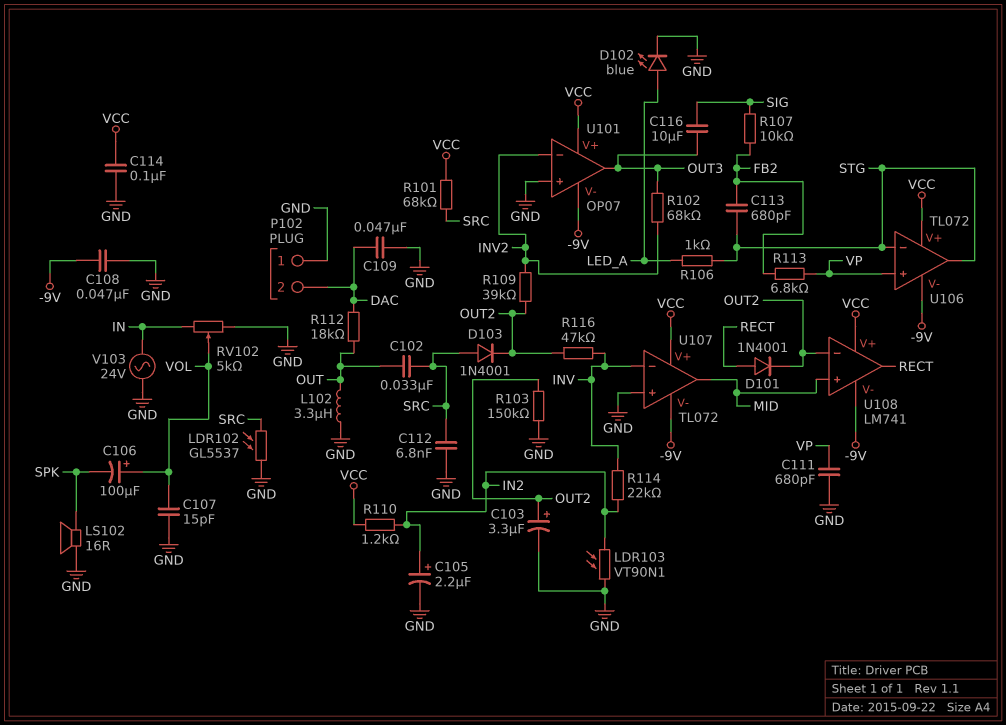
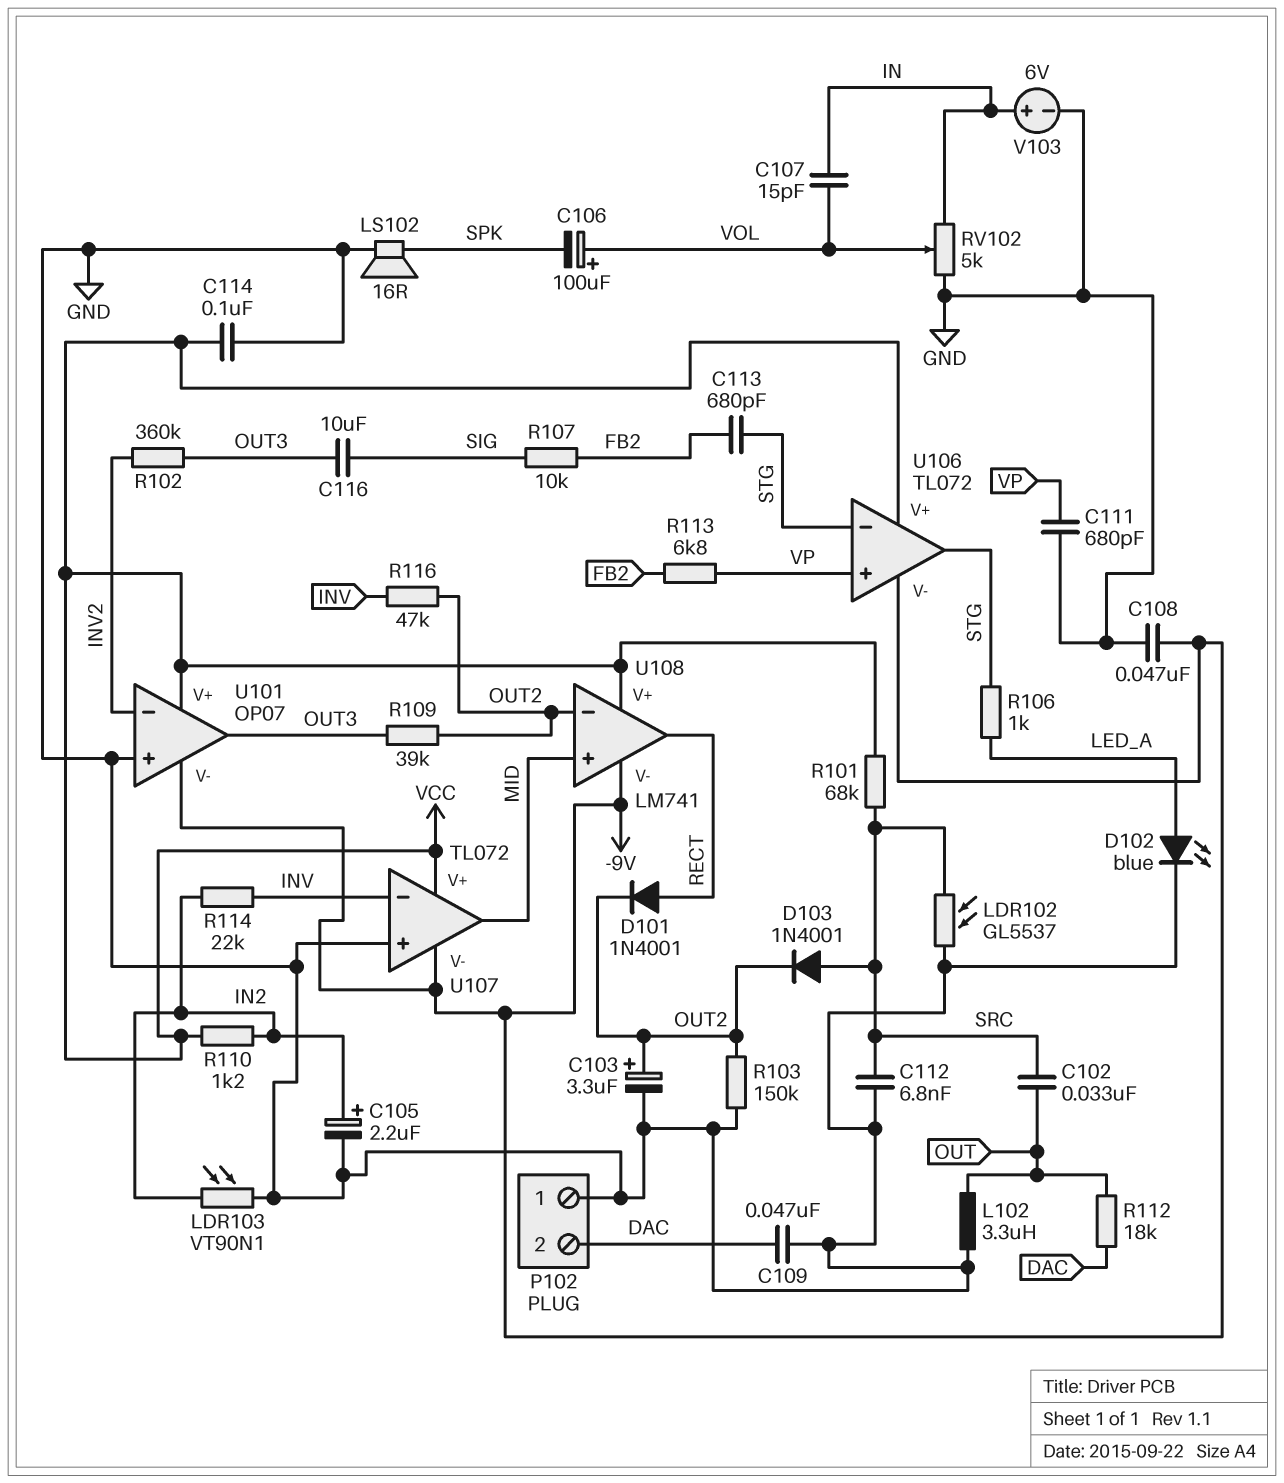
C107: 15pF (GND, VOL) -> 15pF (IN, VOL)
R102: 68k (INV2, OUT3) -> 360k (INV2, OUT3)
R109: 39k (INV2, OUT2) -> 39k (OUT2, OUT3)
V103: AC 24V (GND, IN) -> 6V (plus IN, minus GND)

